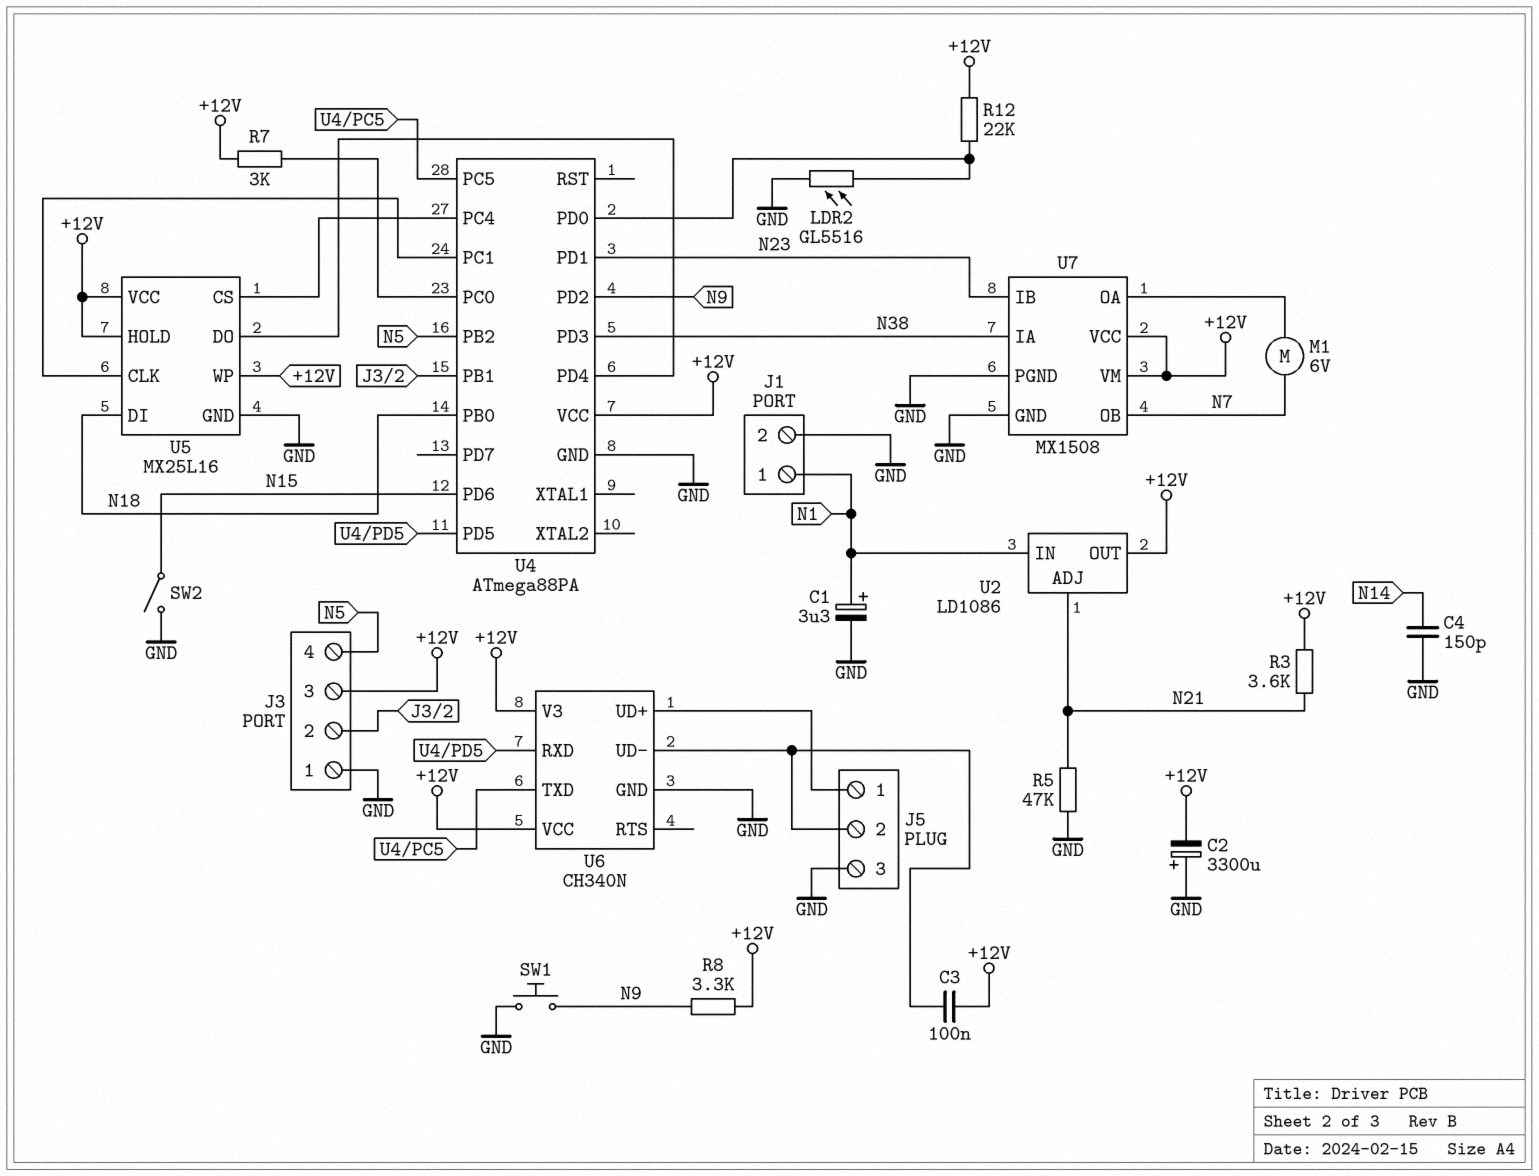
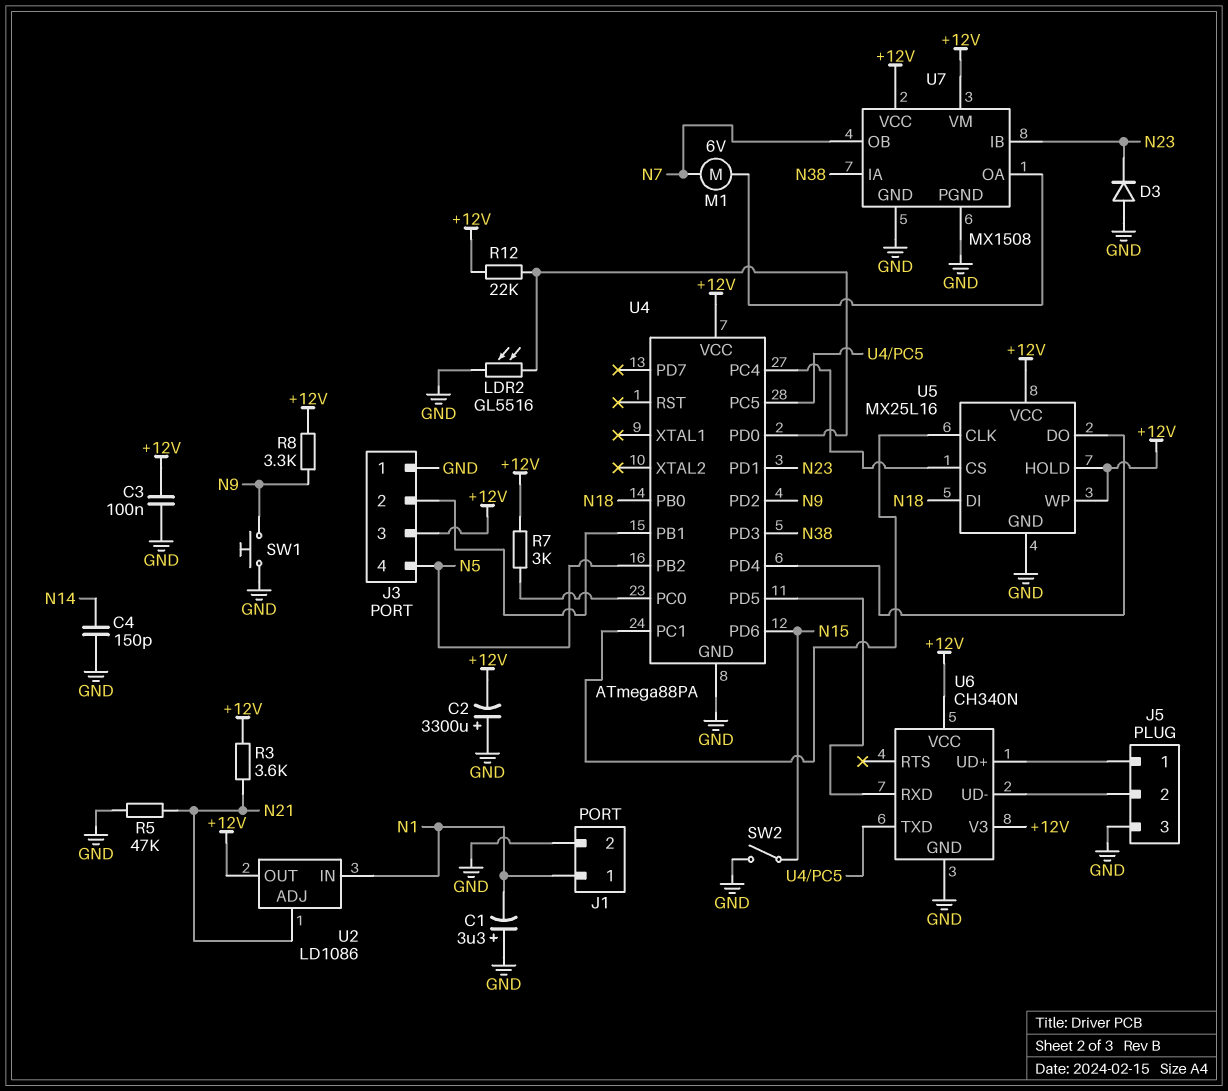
C1: 3.3uF (plus N1, minus GND) -> 3.3uF (plus GND, minus N1)
C3: 100nF (+12V, J5/2) -> 100nF (+12V, GND)
D3: none -> diode (A GND, K N23)

